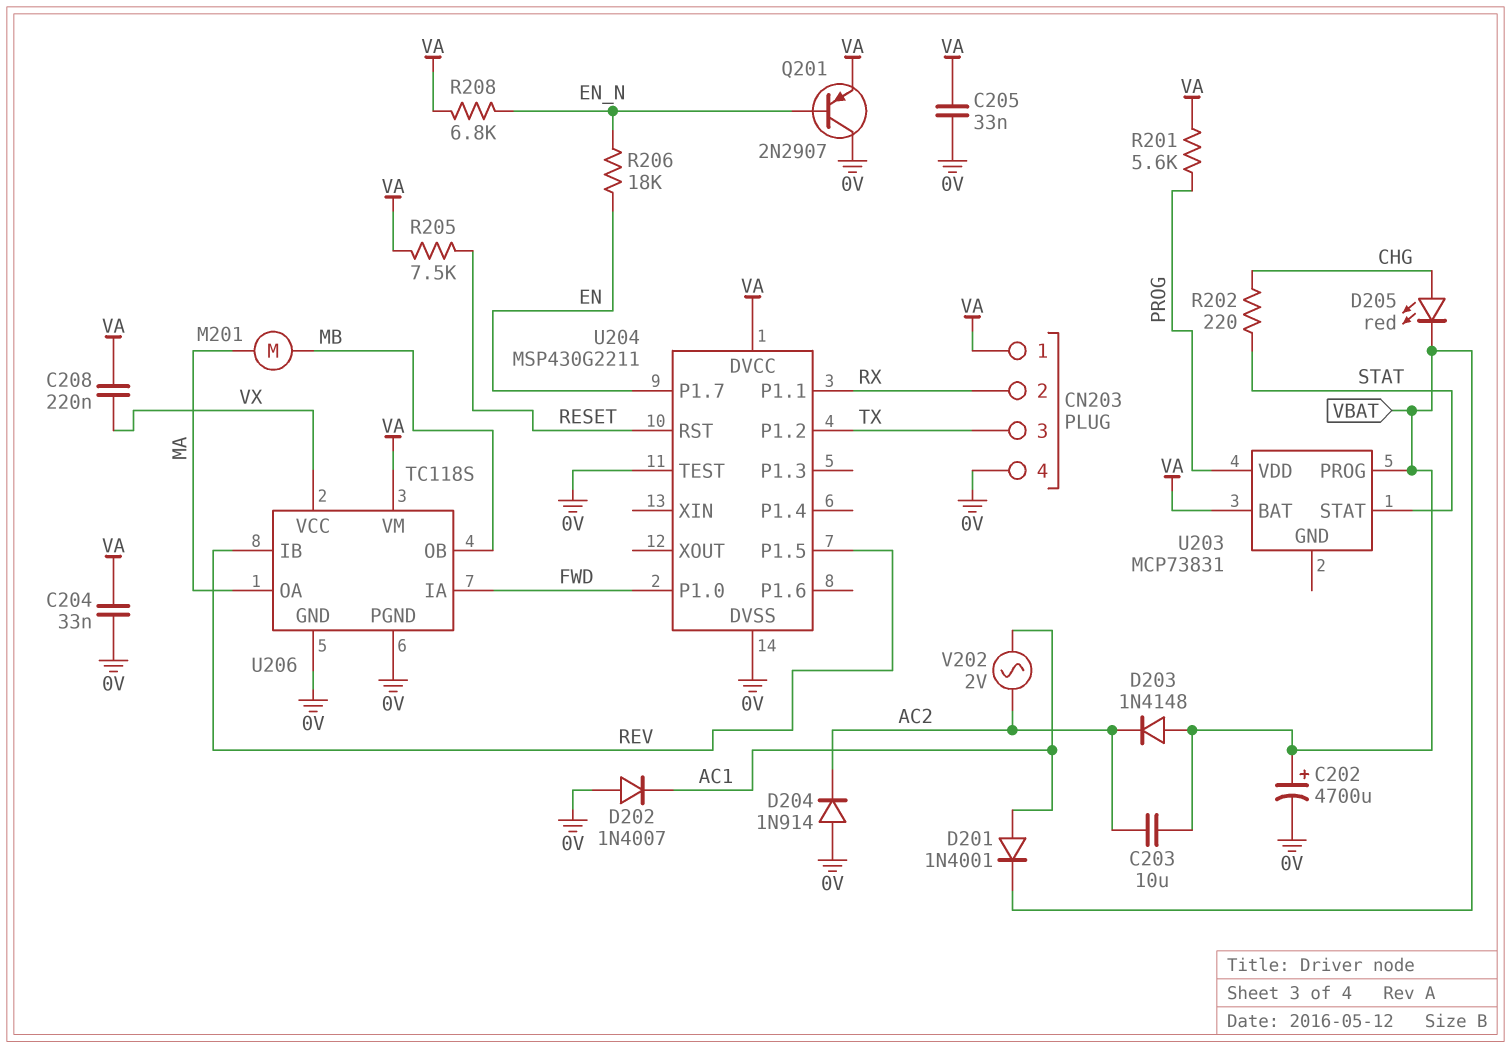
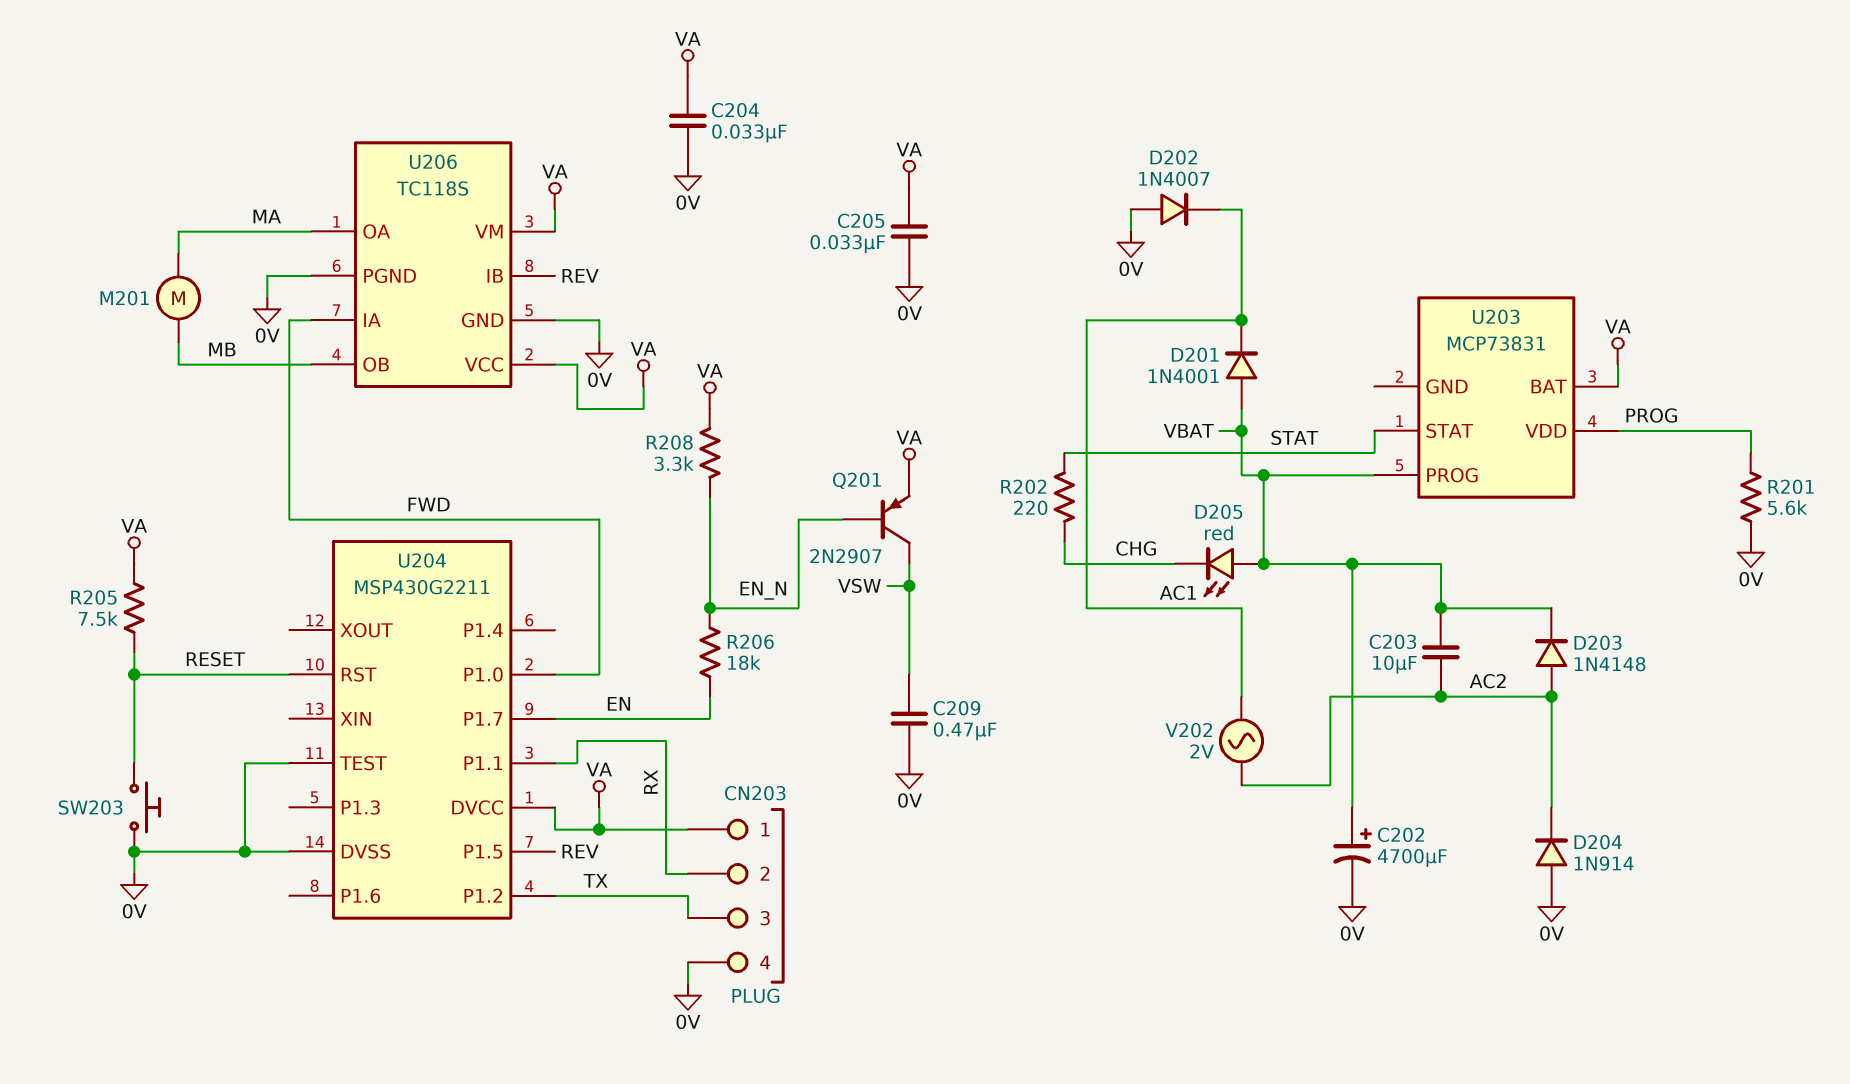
C208: 220nF (VA, VX) -> none
C209: none -> 470nF (0V, VSW)
D201: diode 1N4001 (A AC1, K VBAT) -> diode 1N4001 (A VBAT, K AC1)
D203: diode 1N4148 (A VBAT, K AC2) -> diode 1N4148 (A AC2, K VBAT)
D205: LED red (A CHG, K VBAT) -> LED red (A VBAT, K CHG)
Q201: PNP 2N2907 (B EN_N, C 0V, E VA) -> PNP 2N2907 (B EN_N, C VSW, E VA)
R201: 5.6k (PROG, VA) -> 5.6k (0V, PROG)
R208: 6.8k (EN_N, VA) -> 3.3k (EN_N, VA)
SW203: none -> button (0V, RESET)
U206 pin VCC: VX -> VA

